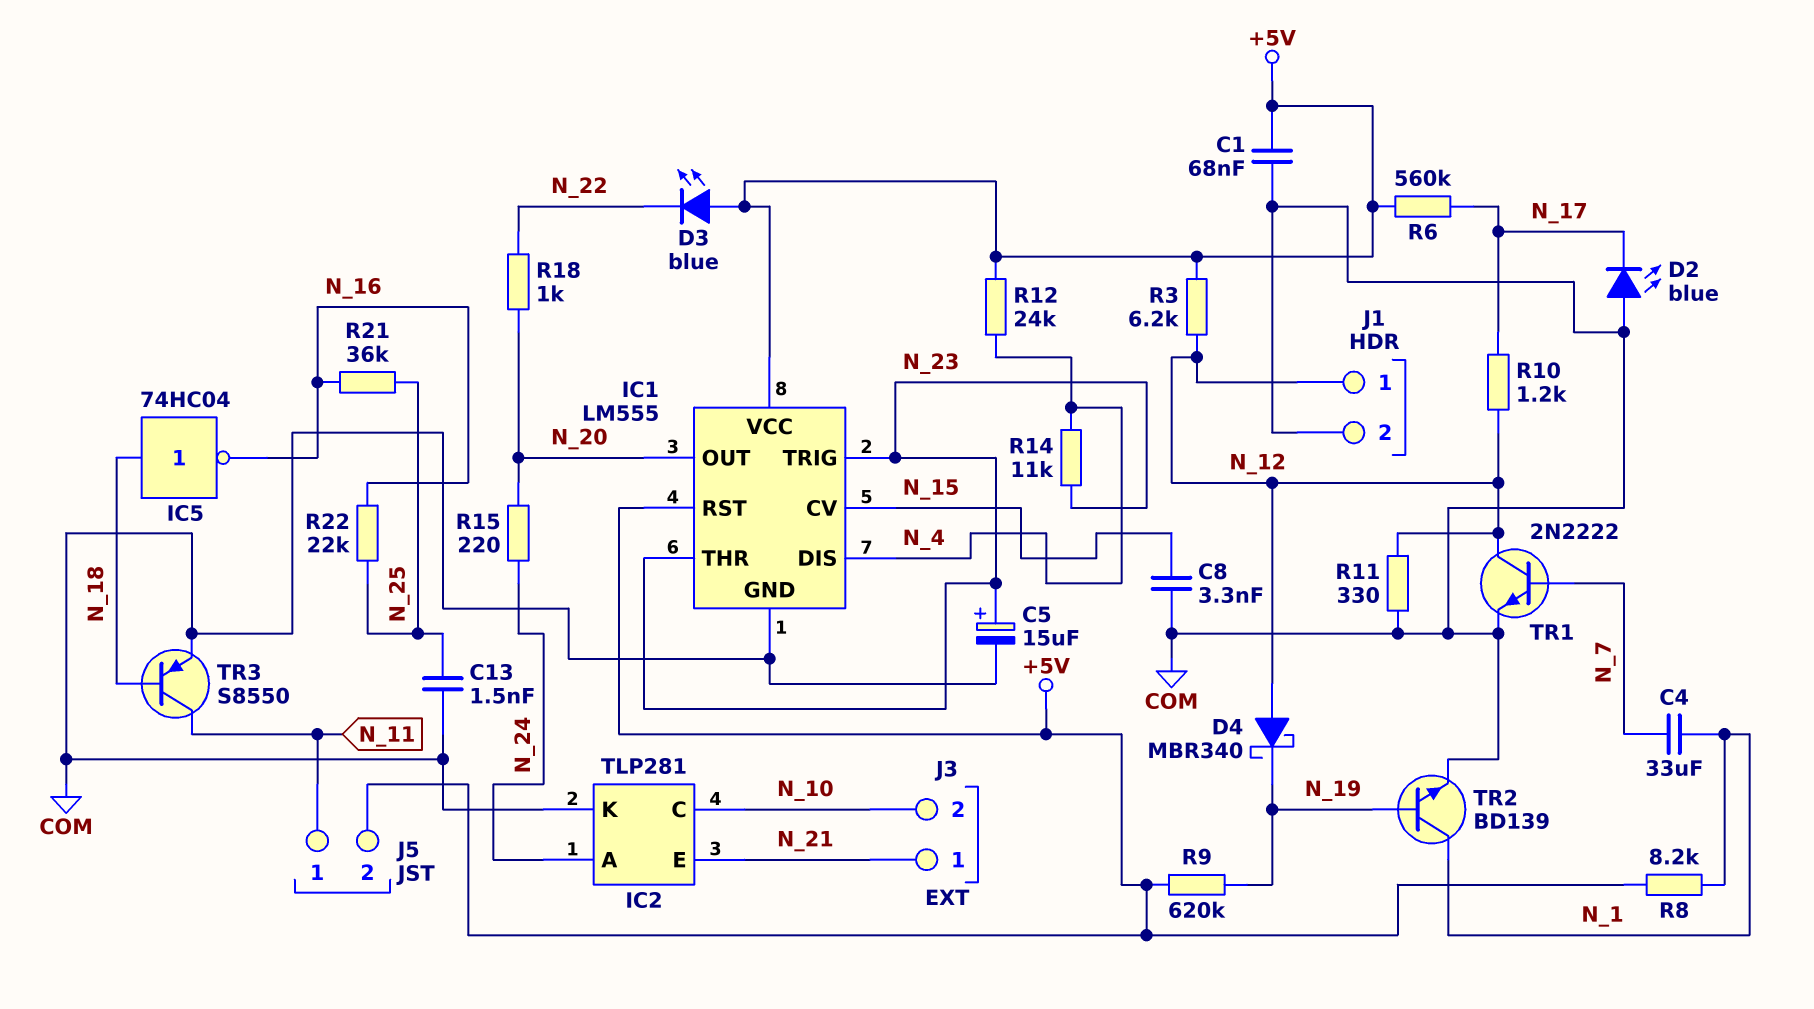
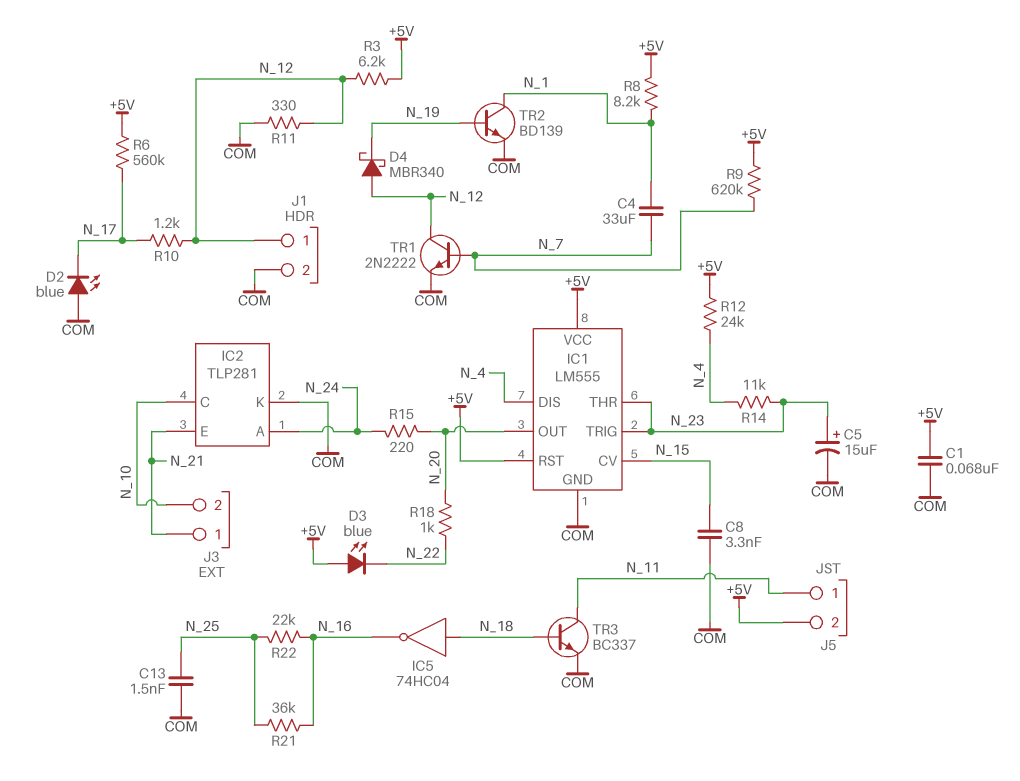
R9: 620k (+5V, N_19) -> 620k (+5V, N_7)
TR3: PNP S8550 (B N_18, C N_11, E COM) -> NPN BC337 (B N_18, C N_11, E COM)

